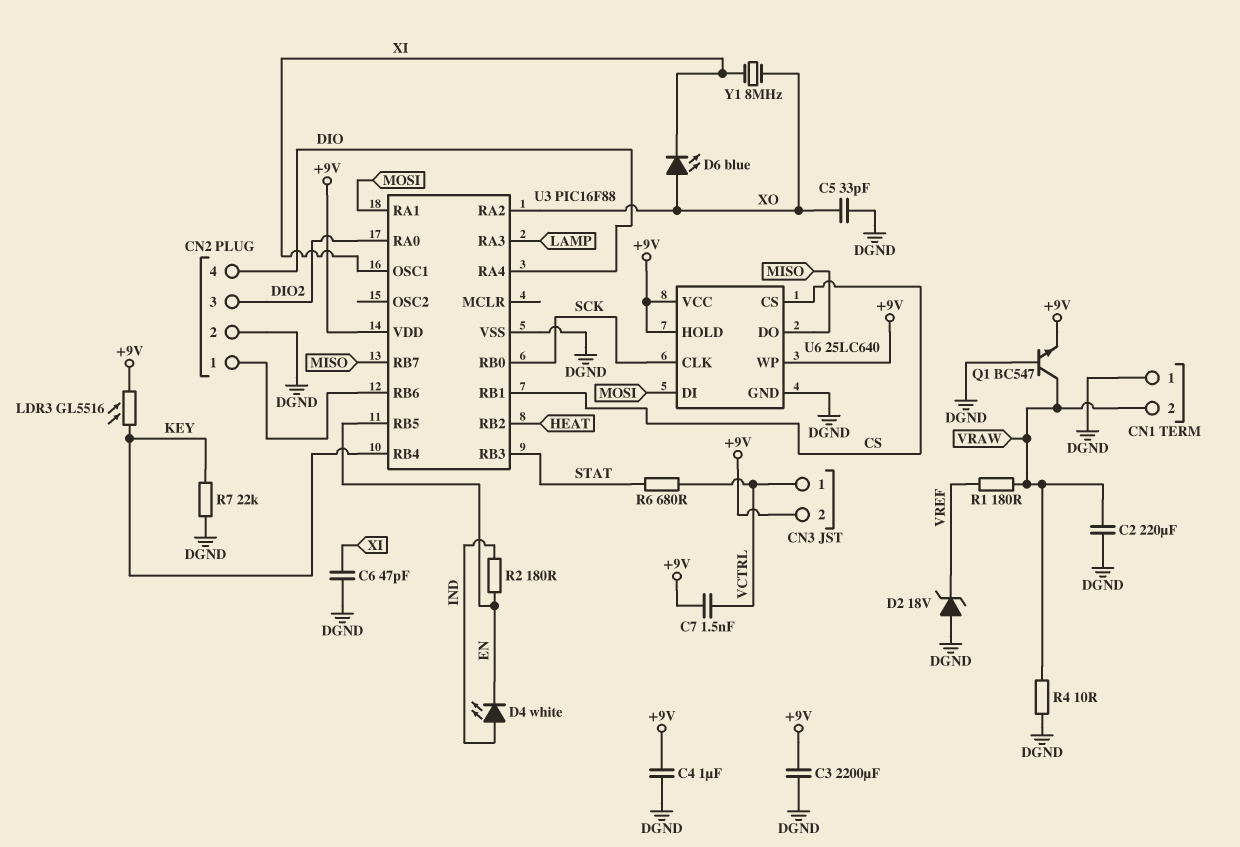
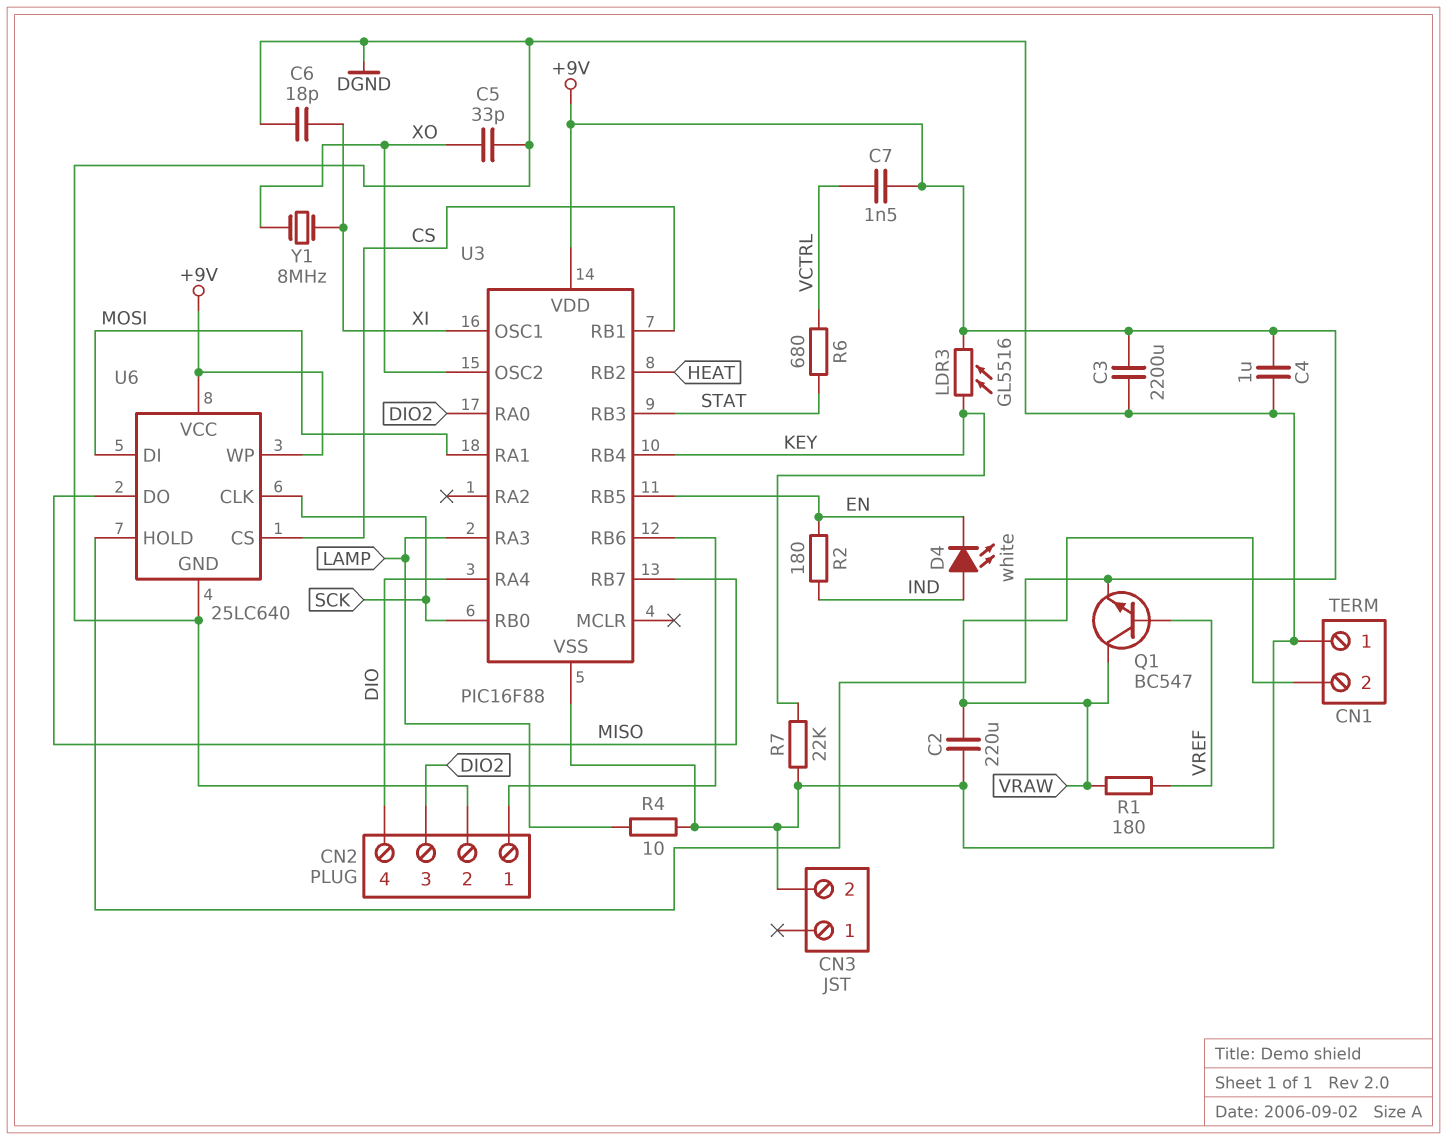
C6: 47pF (DGND, XI) -> 18pF (DGND, XI)
CN3 pin 1: VCTRL -> none
CN3 pin 2: +9V -> DGND
D2: zener 18V (A DGND, K VREF) -> none
D6: LED blue (A XO, K XI) -> none
Q1: NPN BC547 (B DGND, C VRAW, E +9V) -> NPN BC547 (B VREF, C VRAW, E +9V)
R4: 10 (DGND, VRAW) -> 10 (DGND, LAMP)
U3 pin OSC2: none -> XO
U3 pin RA2: XO -> none

